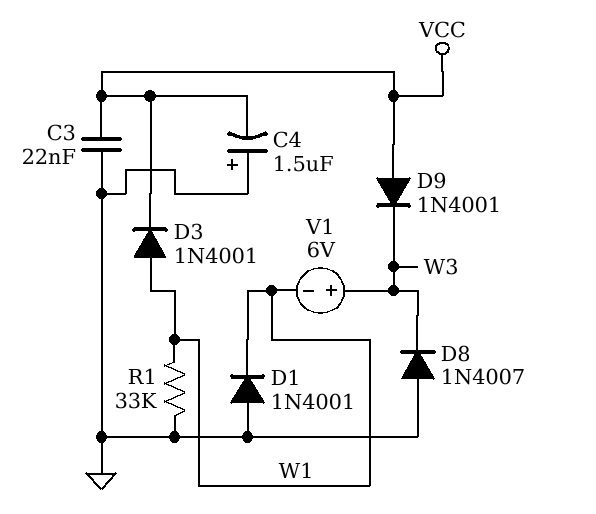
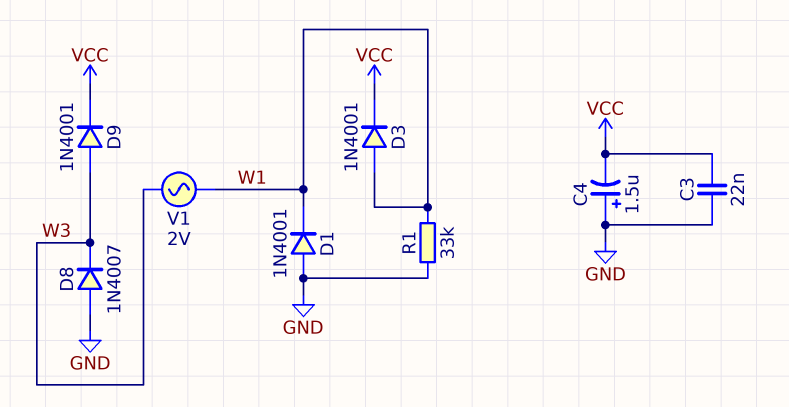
D9: diode 1N4001 (A VCC, K W3) -> diode 1N4001 (A W3, K VCC)
V1: 6V (plus W3, minus W1) -> AC 2V (W1, W3)

